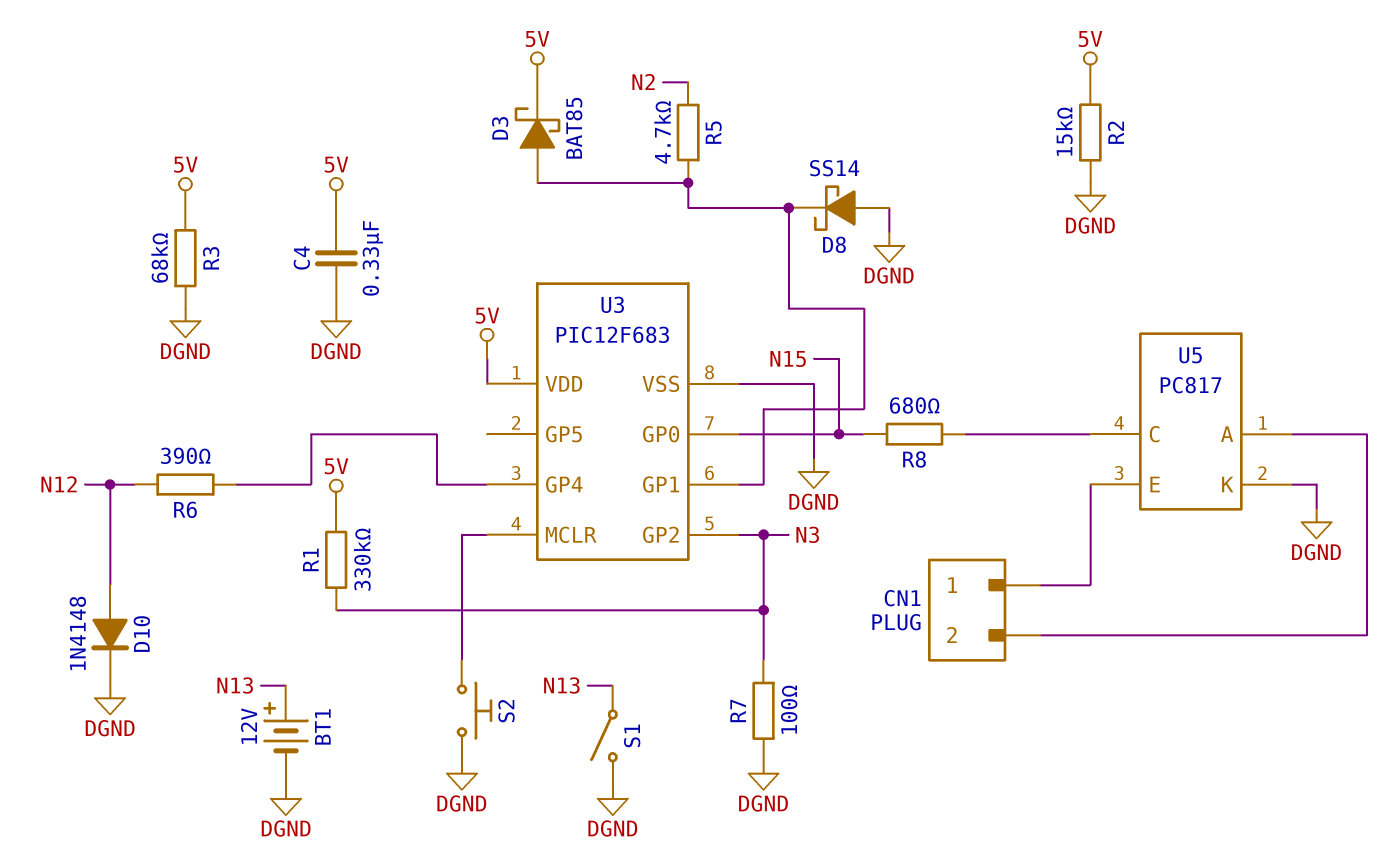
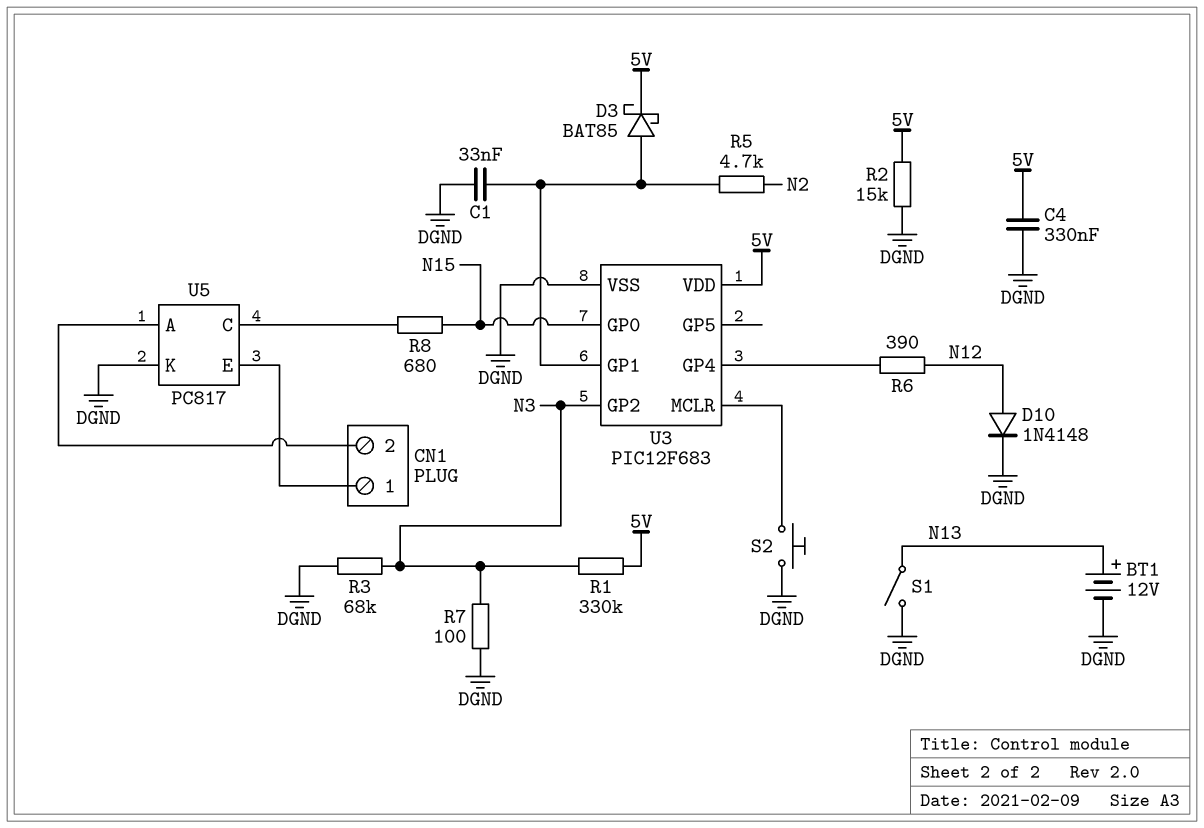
C1: none -> 33nF (DGND, U3/GP1)
D8: schottky SS14 (A DGND, K U3/GP1) -> none
R3: 68k (5V, DGND) -> 68k (DGND, N3)

